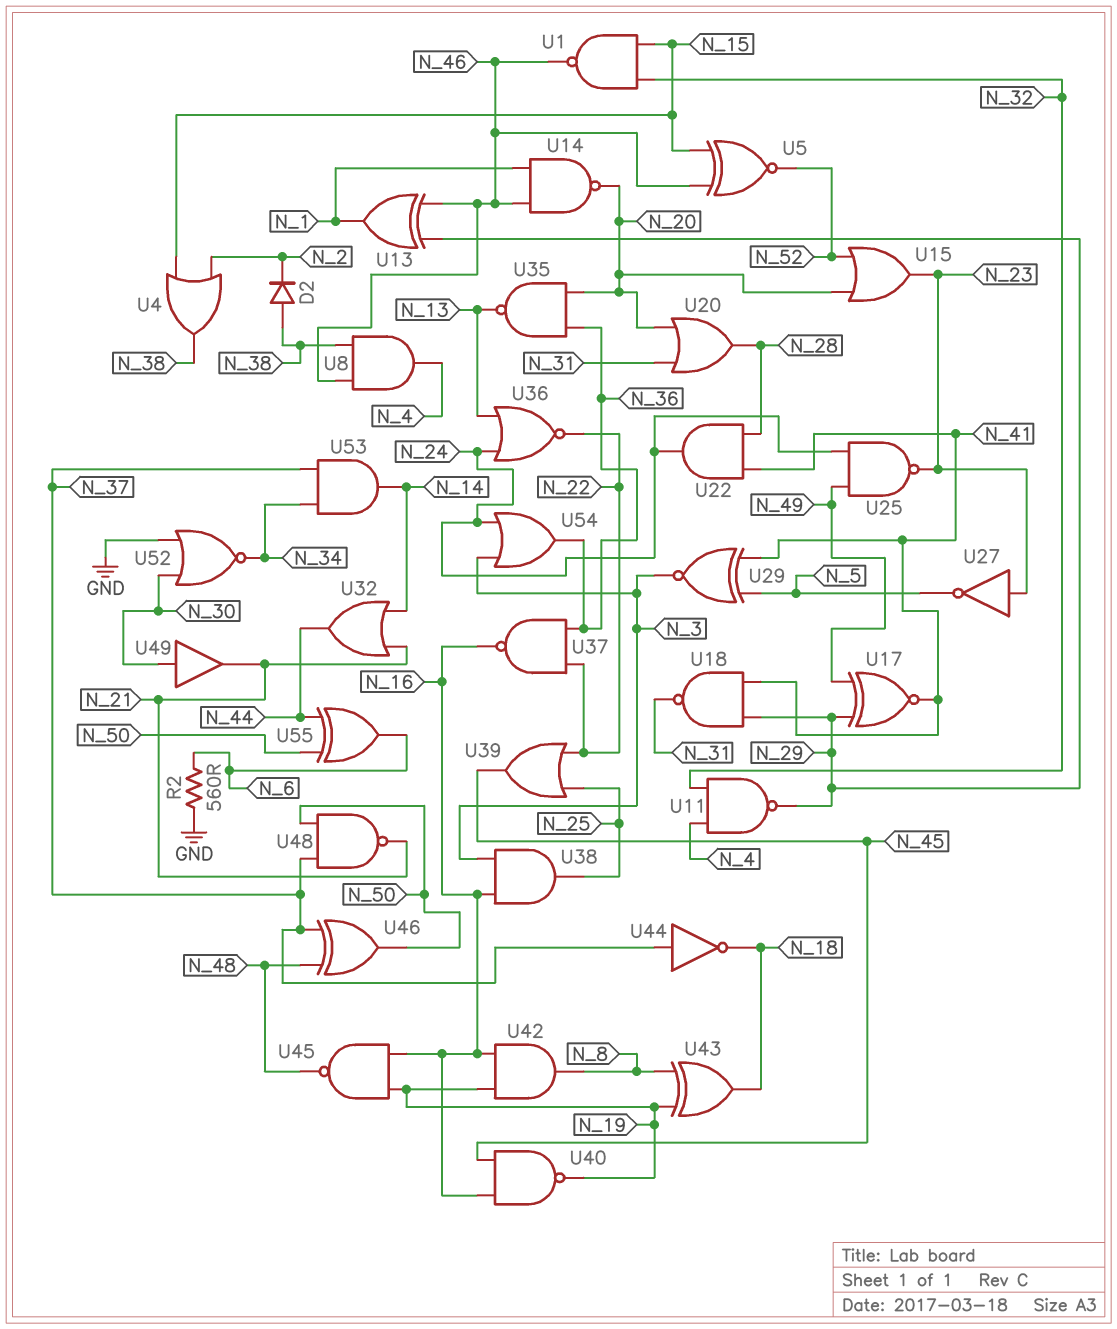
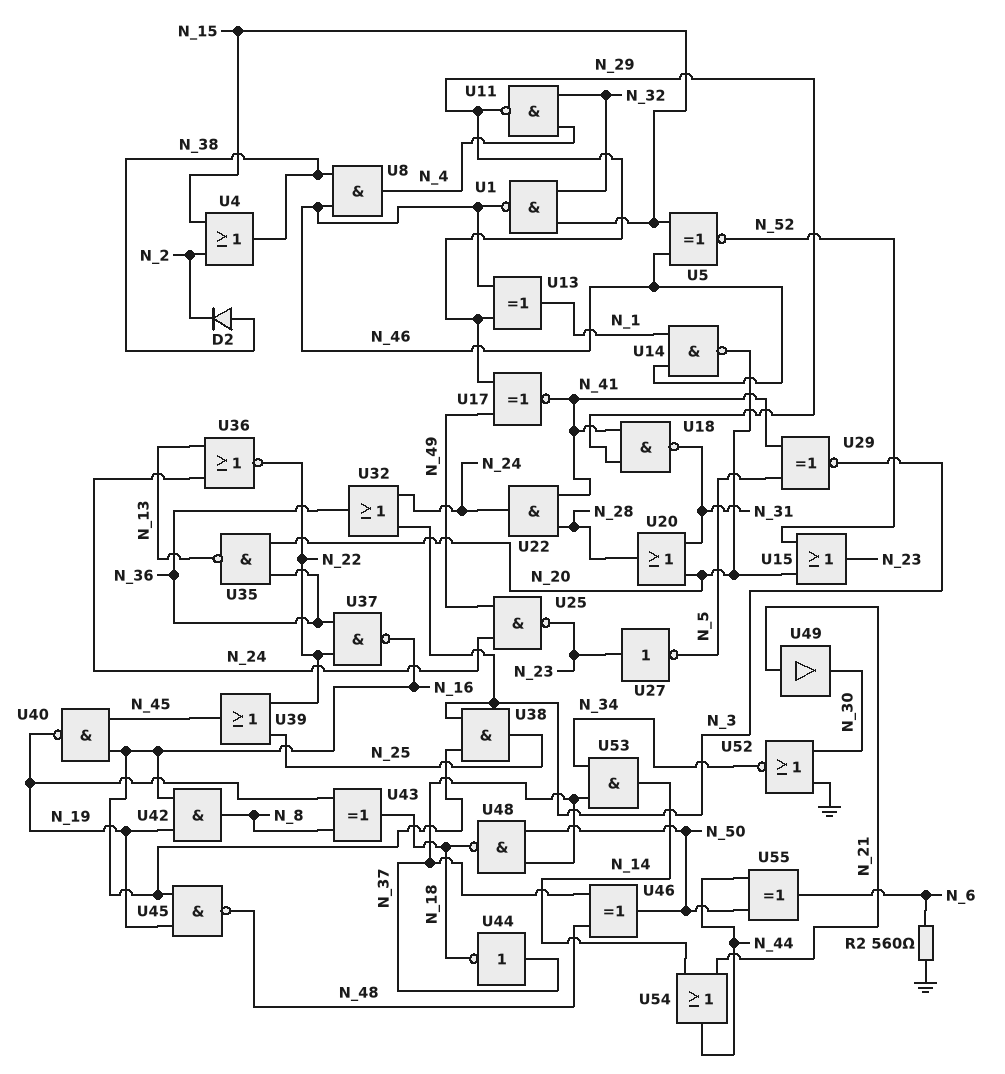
U32: OR (in N_14, in N_21, out N_44) -> OR (in N_3, in N_24, out N_36)
U48: NAND (in N_37, in N_50, out N_21) -> NAND (in N_37, in N_50, out N_18)
U49: buffer (in N_30, out N_21) -> buffer (in N_21, out N_30)
U54: OR (in N_3, in N_24, out N_36) -> OR (in N_14, in N_21, out N_44)

